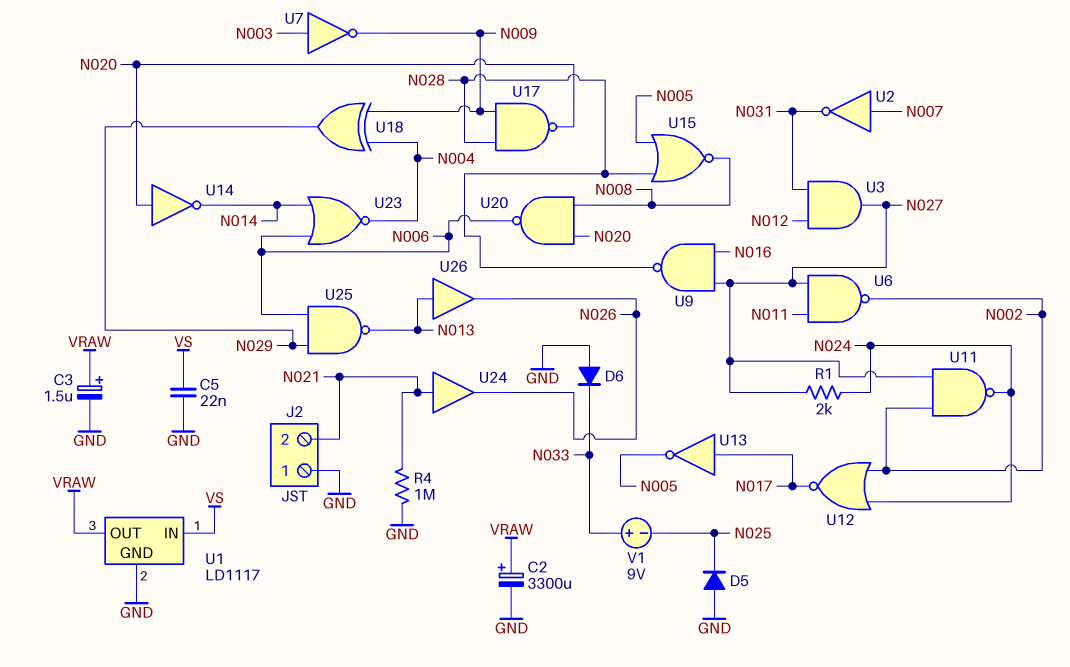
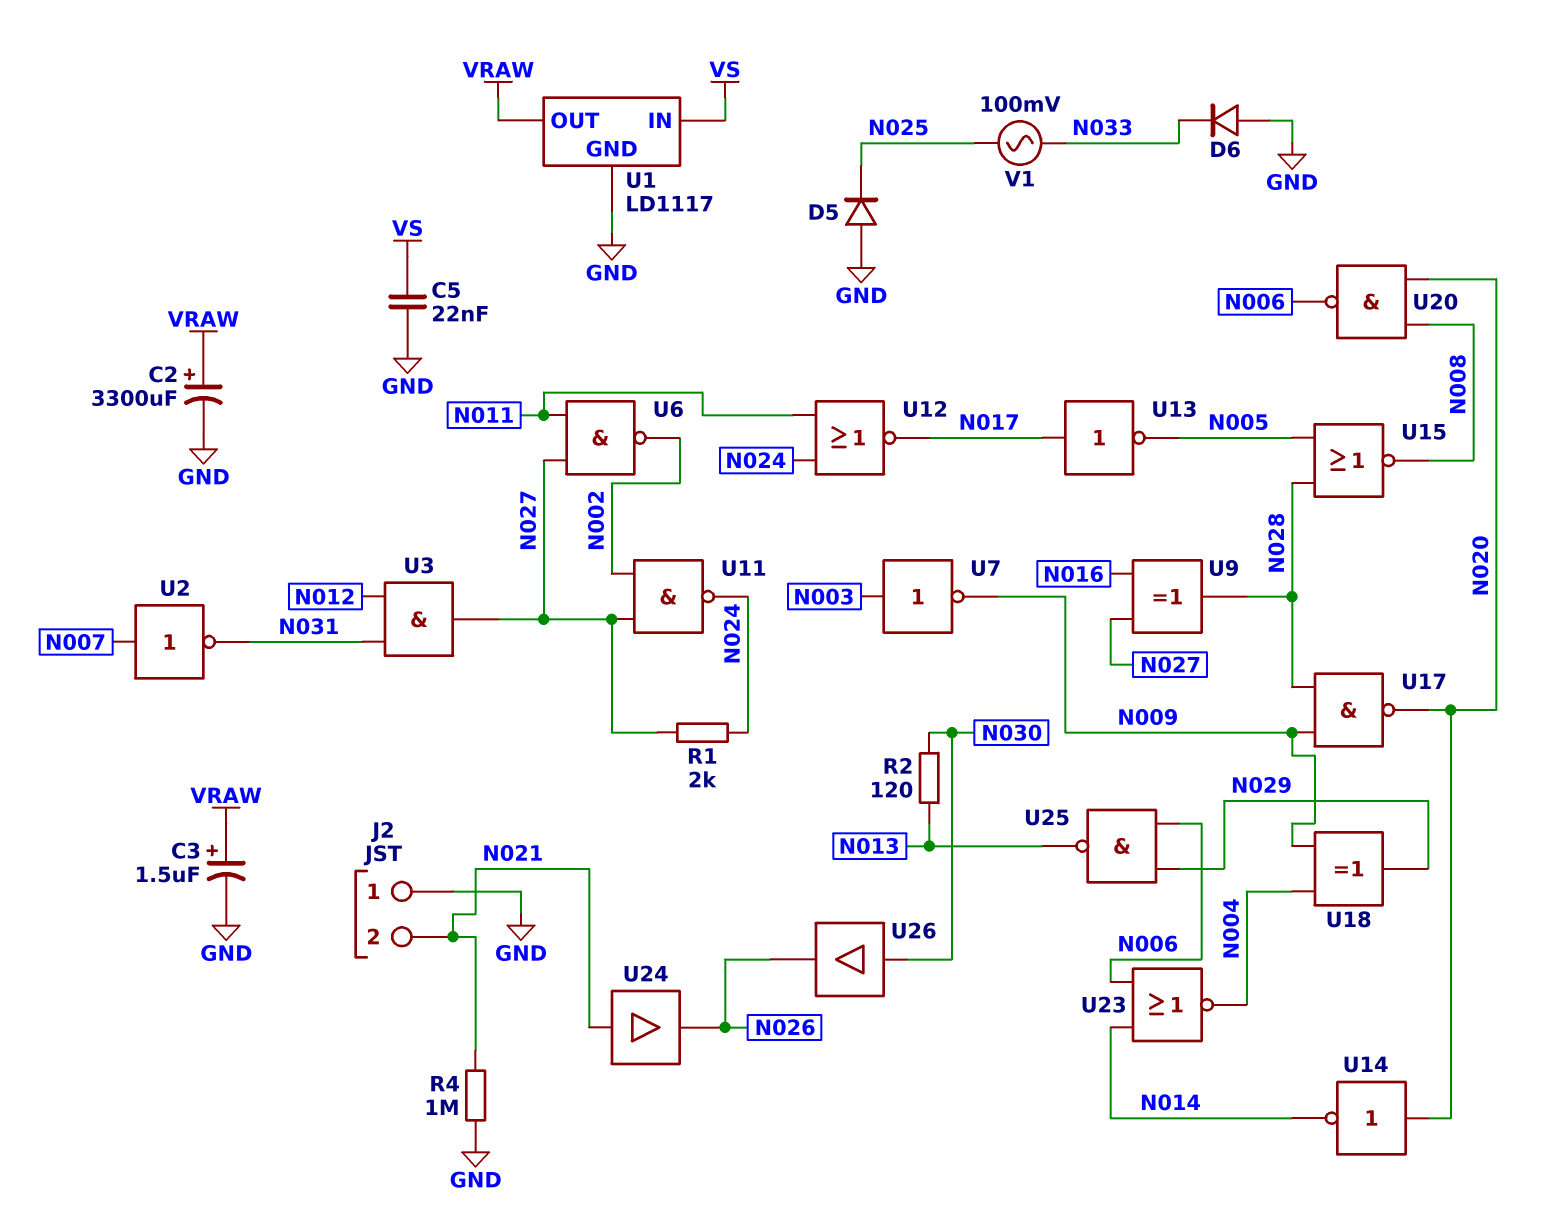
R2: none -> 120 (N013, N030)
U9: NAND (in N016, in N027, out N028) -> XOR (in N016, in N027, out N028)
U12: NOR (in N002, in N024, out N017) -> NOR (in N011, in N024, out N017)
U26: buffer (in N013, out N026) -> buffer (in N030, out N026)
V1: 9V (plus N033, minus N025) -> AC 100mV (N025, N033)

